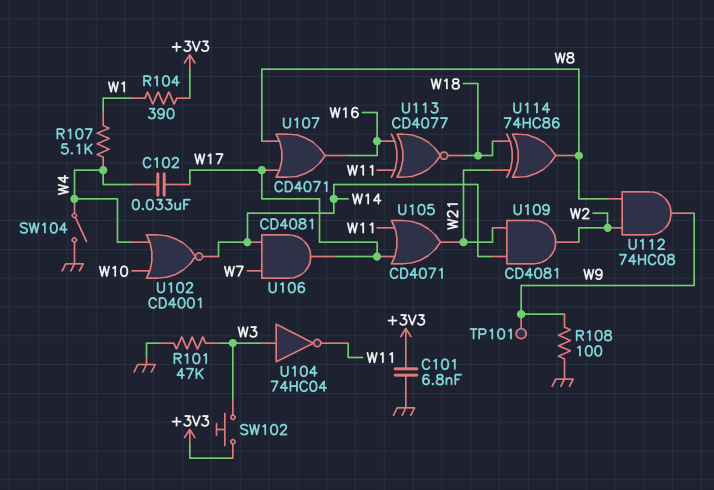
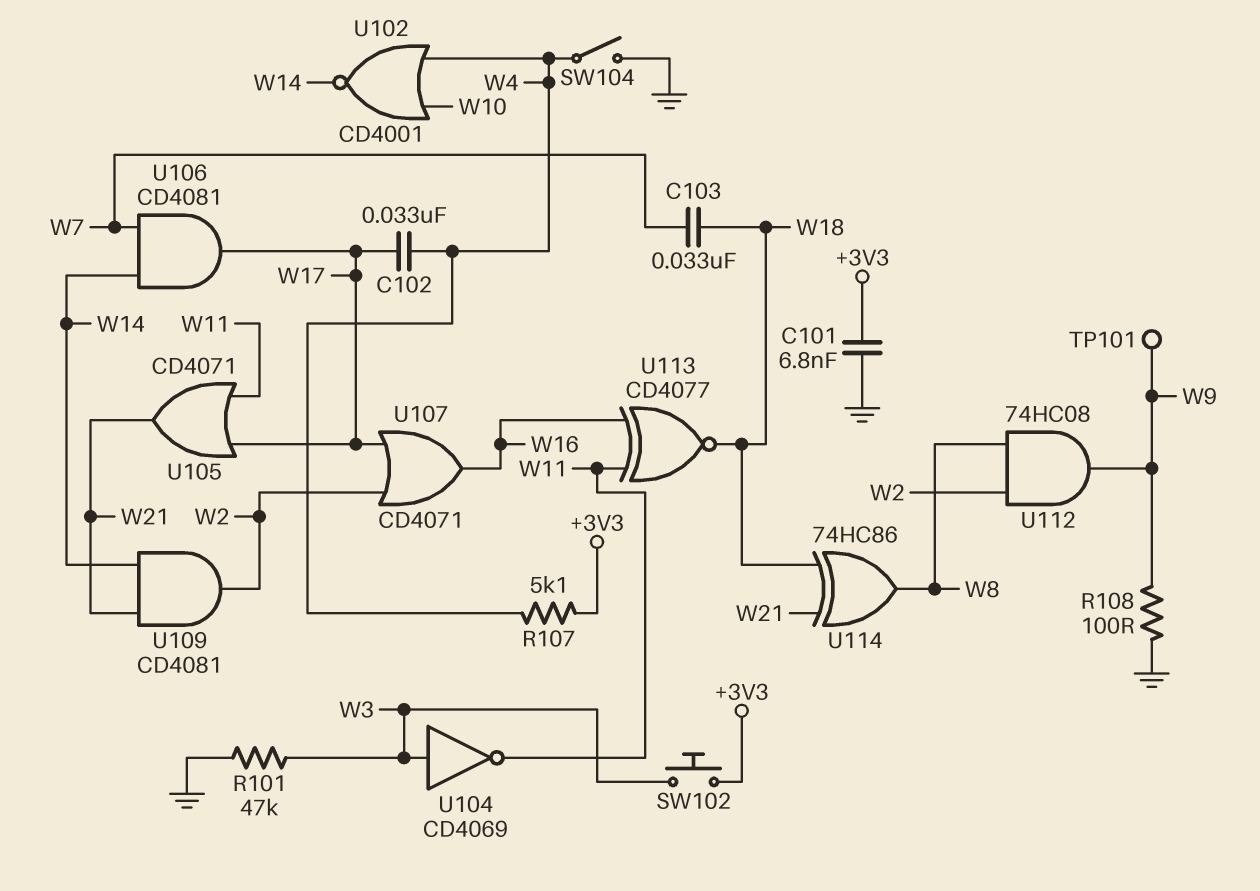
C103: none -> 33nF (W7, W18)
R104: 390 (+3V3, W1) -> none
R107: 5.1k (W1, W4) -> 5.1k (+3V3, W4)
U104: NOT 74HC04 (in W3, out W11) -> NOT CD4069 (in W3, out W11)
U107: OR CD4071 (in W8, in W17, out W16) -> OR CD4071 (in W2, in W17, out W16)

